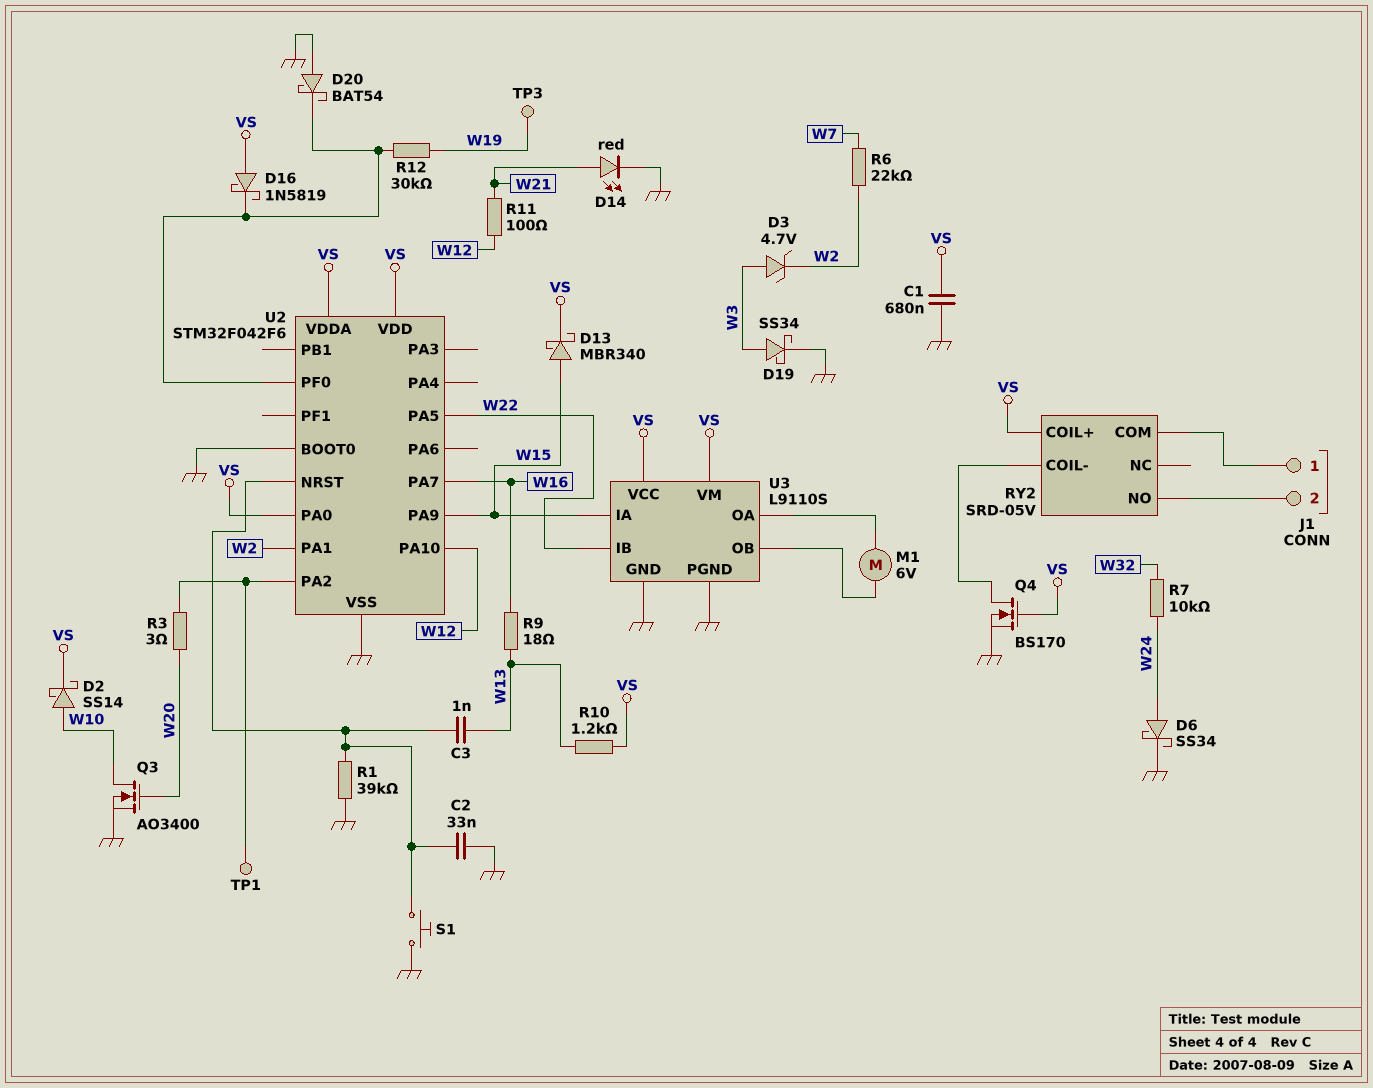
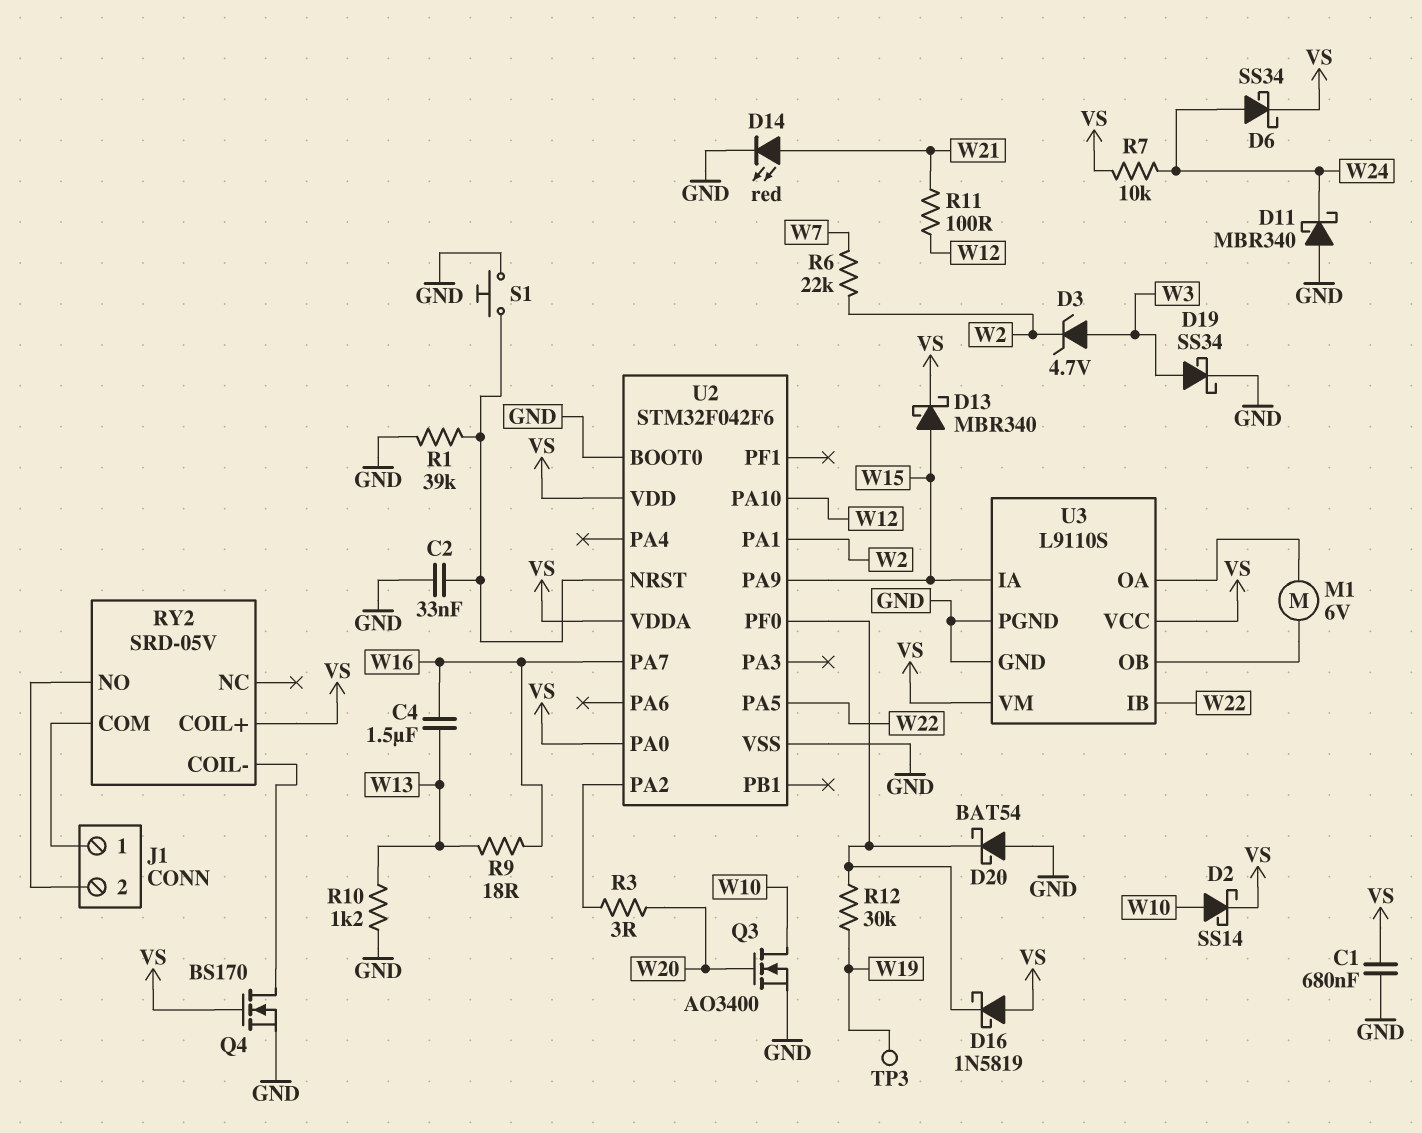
C3: 1nF (U2/NRST, W13) -> none
C4: none -> 1.5uF (W13, W16)
D6: schottky SS34 (A W24, K GND) -> schottky SS34 (A W24, K VS)
D11: none -> schottky MBR340 (A GND, K W24)
R7: 10k (W24, W32) -> 10k (VS, W24)
R10: 1.2k (VS, W13) -> 1.2k (GND, W13)
TP1: test point (U2/PA2) -> none

